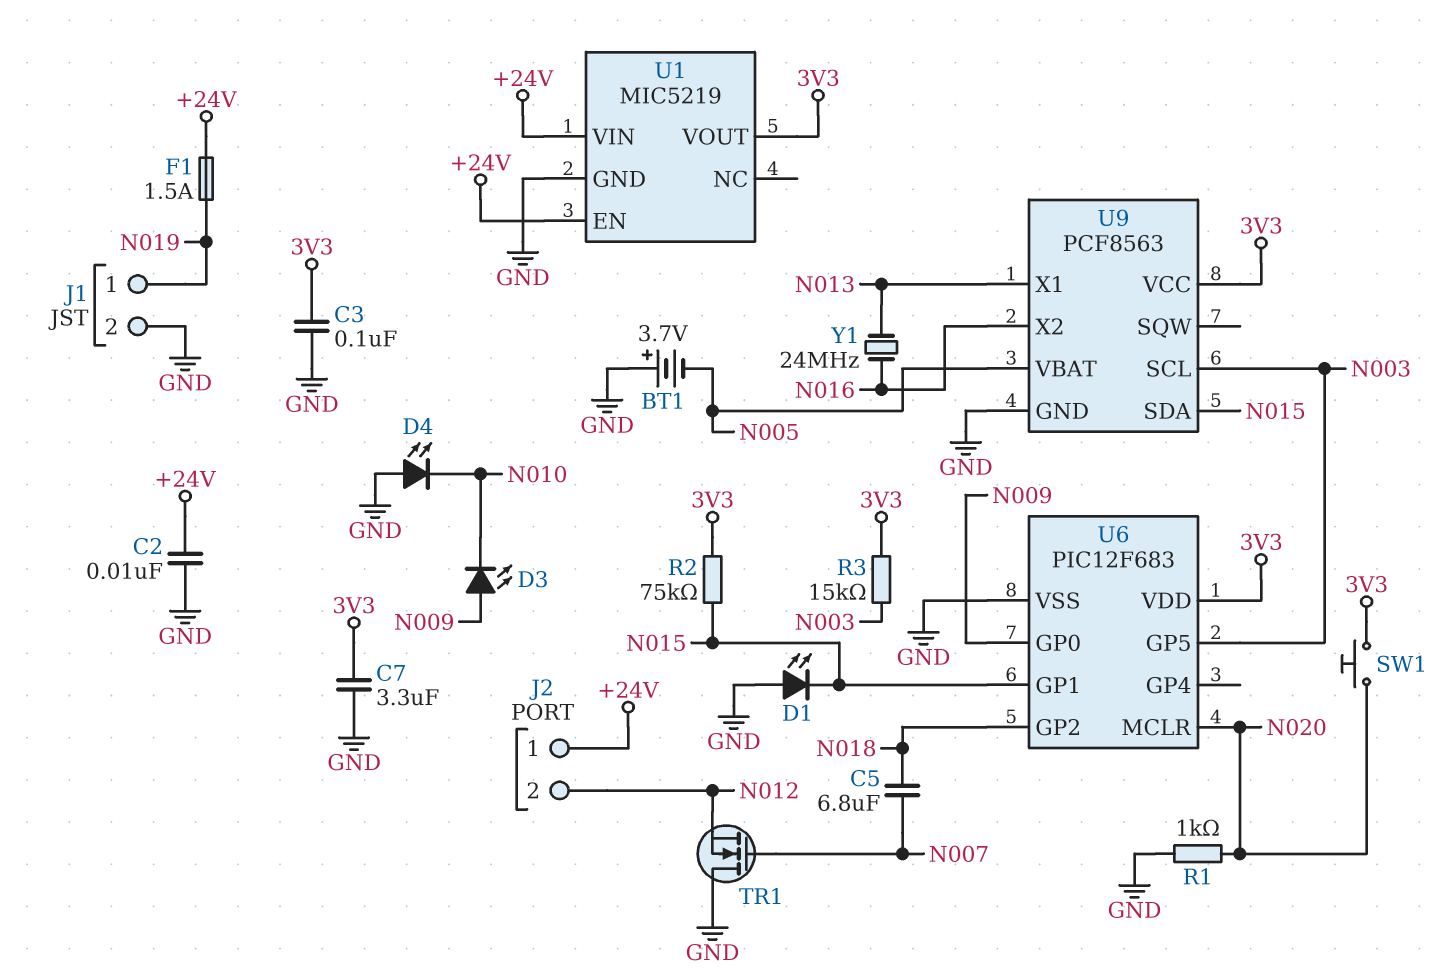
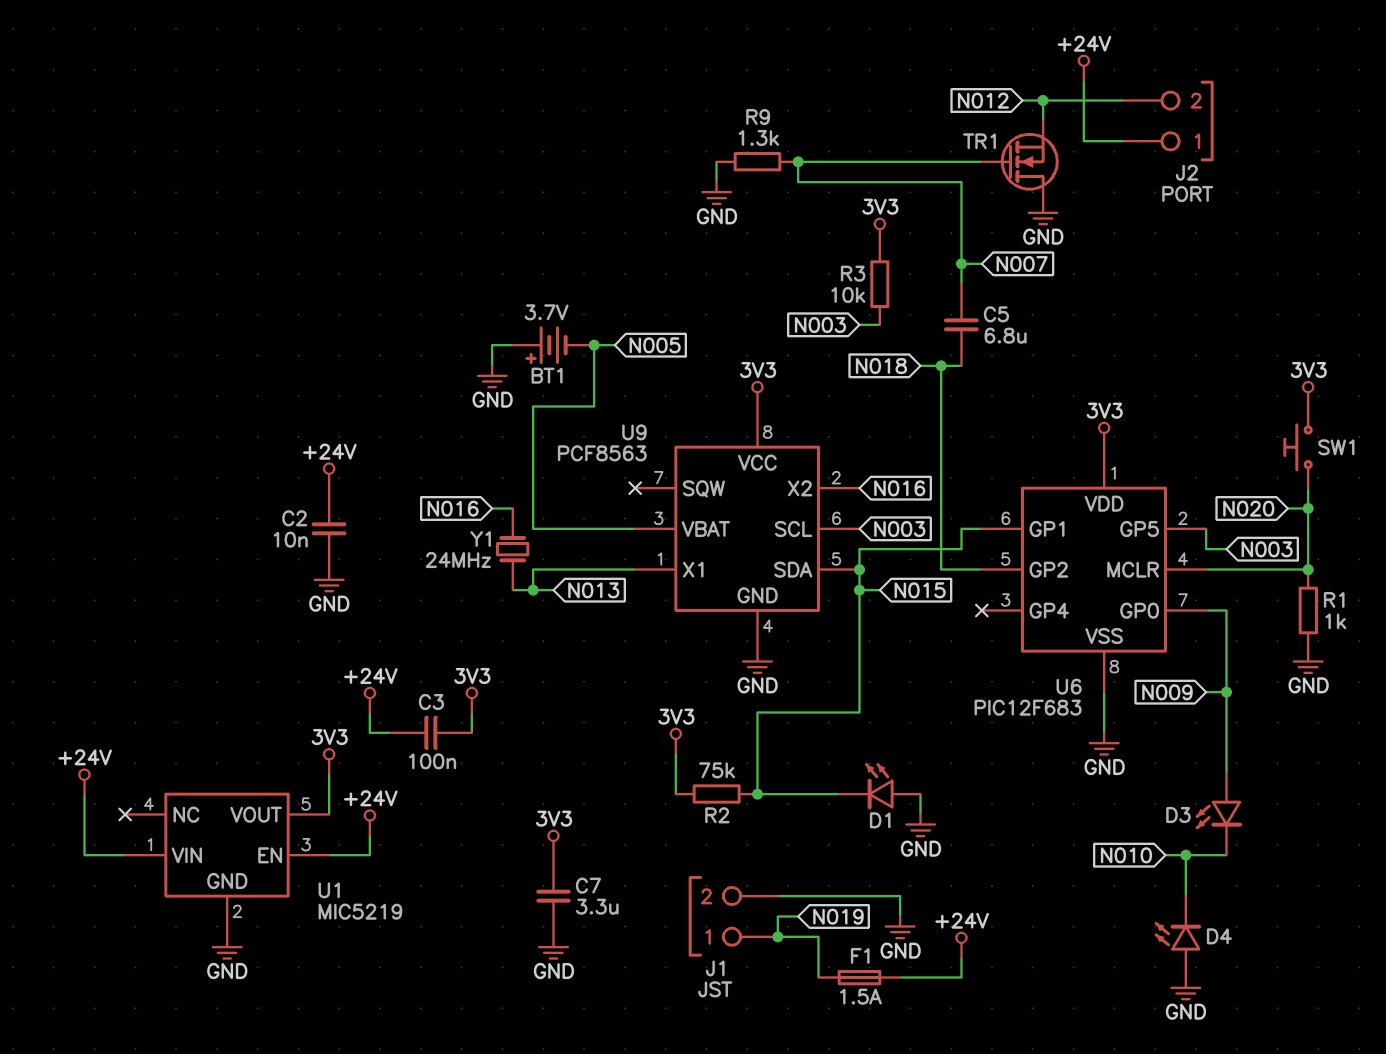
C3: 100nF (3V3, GND) -> 100nF (+24V, 3V3)
R3: 15k (3V3, N003) -> 10k (3V3, N003)
R9: none -> 1.3k (GND, N007)

